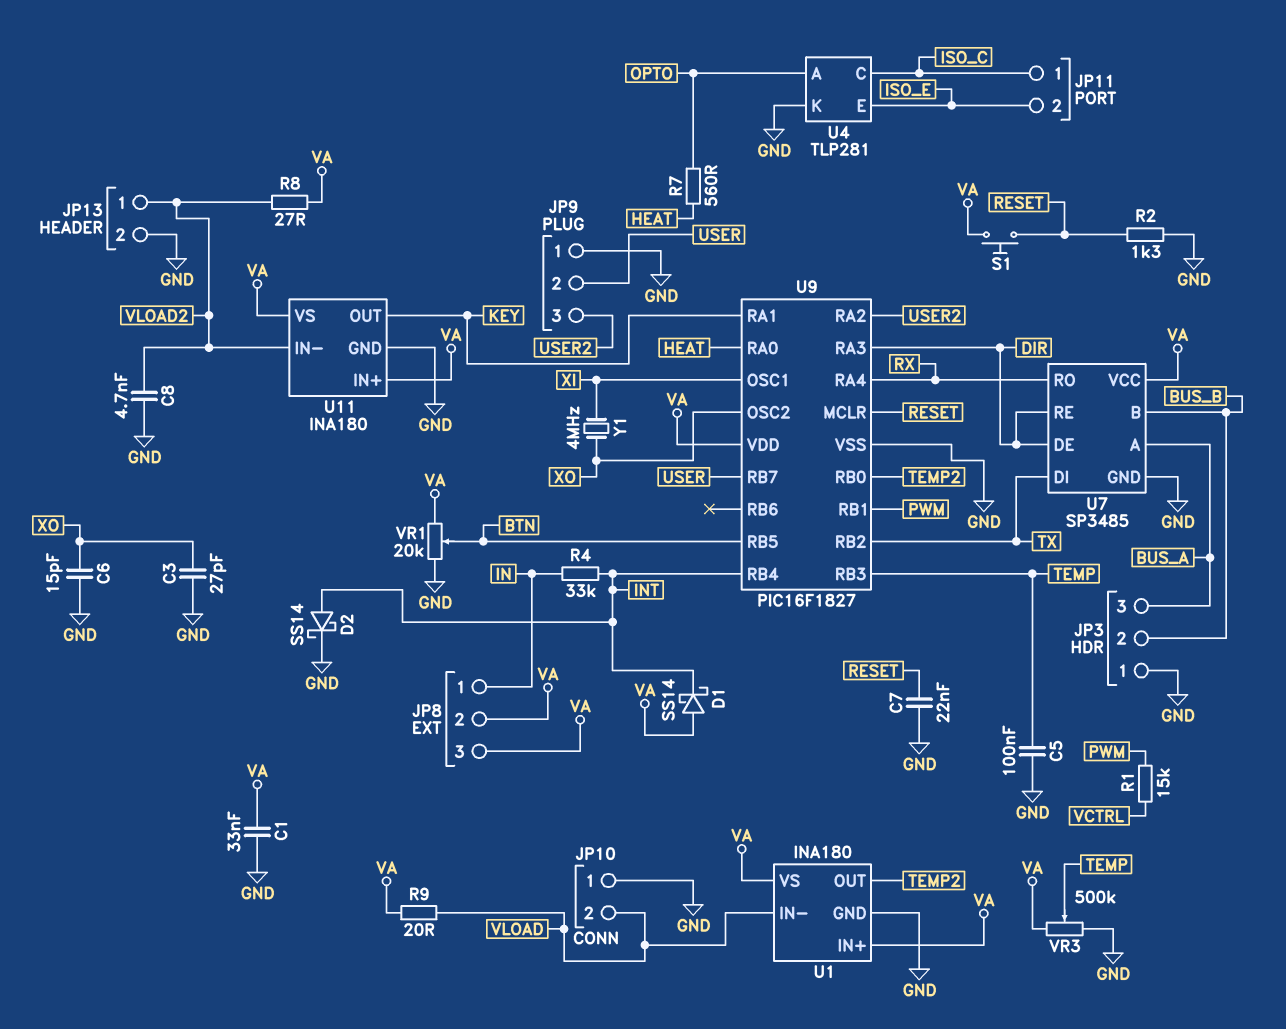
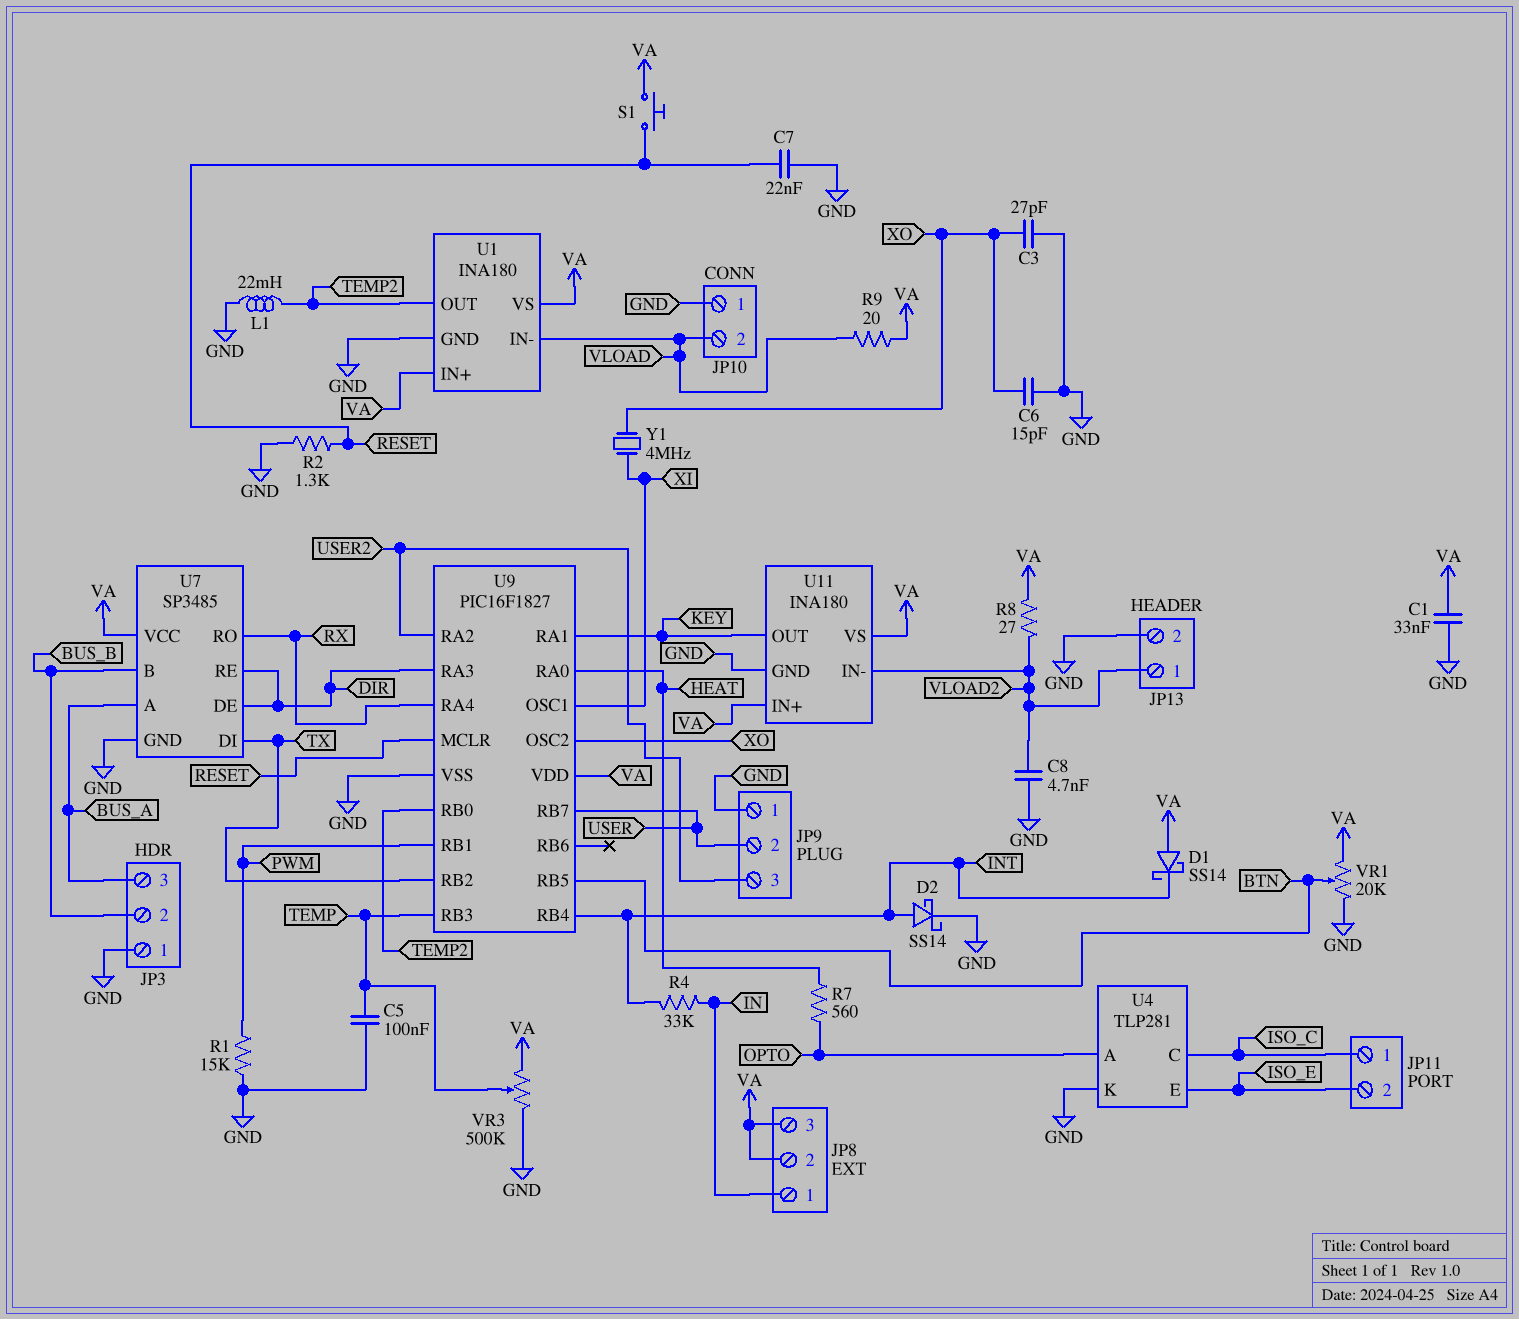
L1: none -> 22mH (GND, TEMP2)
R1: 15k (PWM, VCTRL) -> 15k (GND, PWM)

